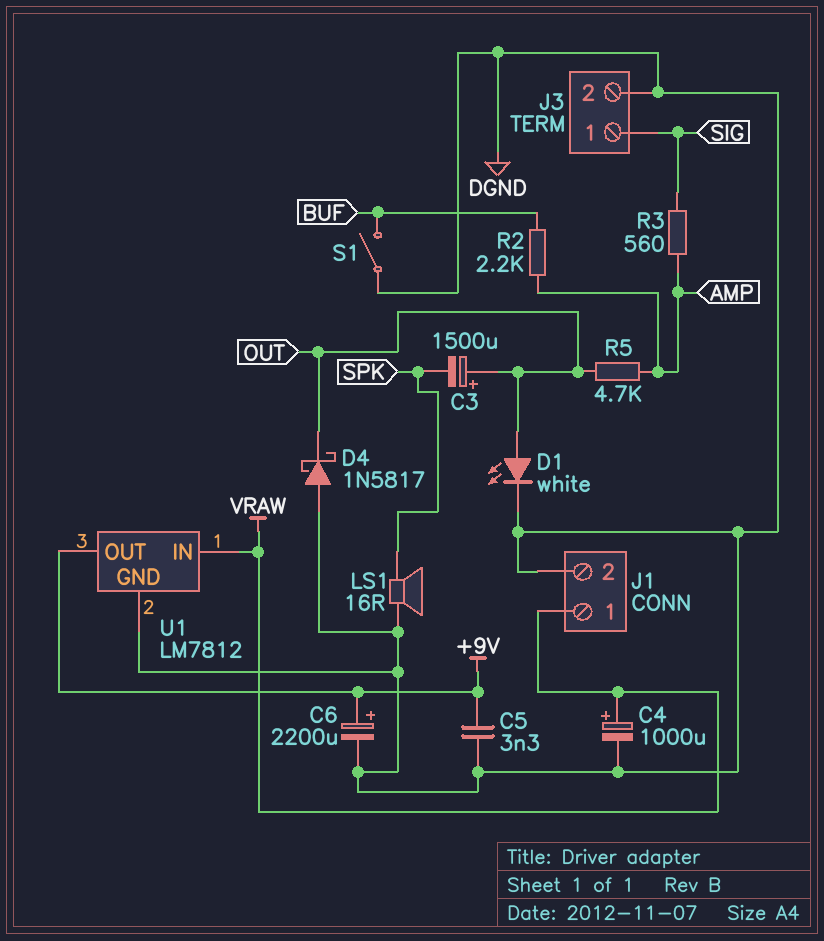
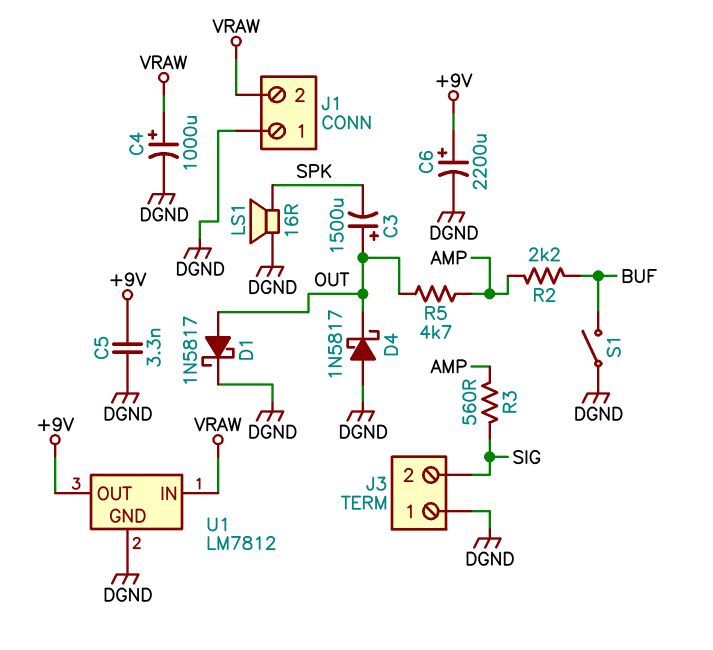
D1: LED white (A OUT, K DGND) -> schottky 1N5817 (A OUT, K DGND)
J1 pin 1: VRAW -> DGND
J1 pin 2: DGND -> VRAW
J3 pin 1: SIG -> DGND
J3 pin 2: DGND -> SIG

